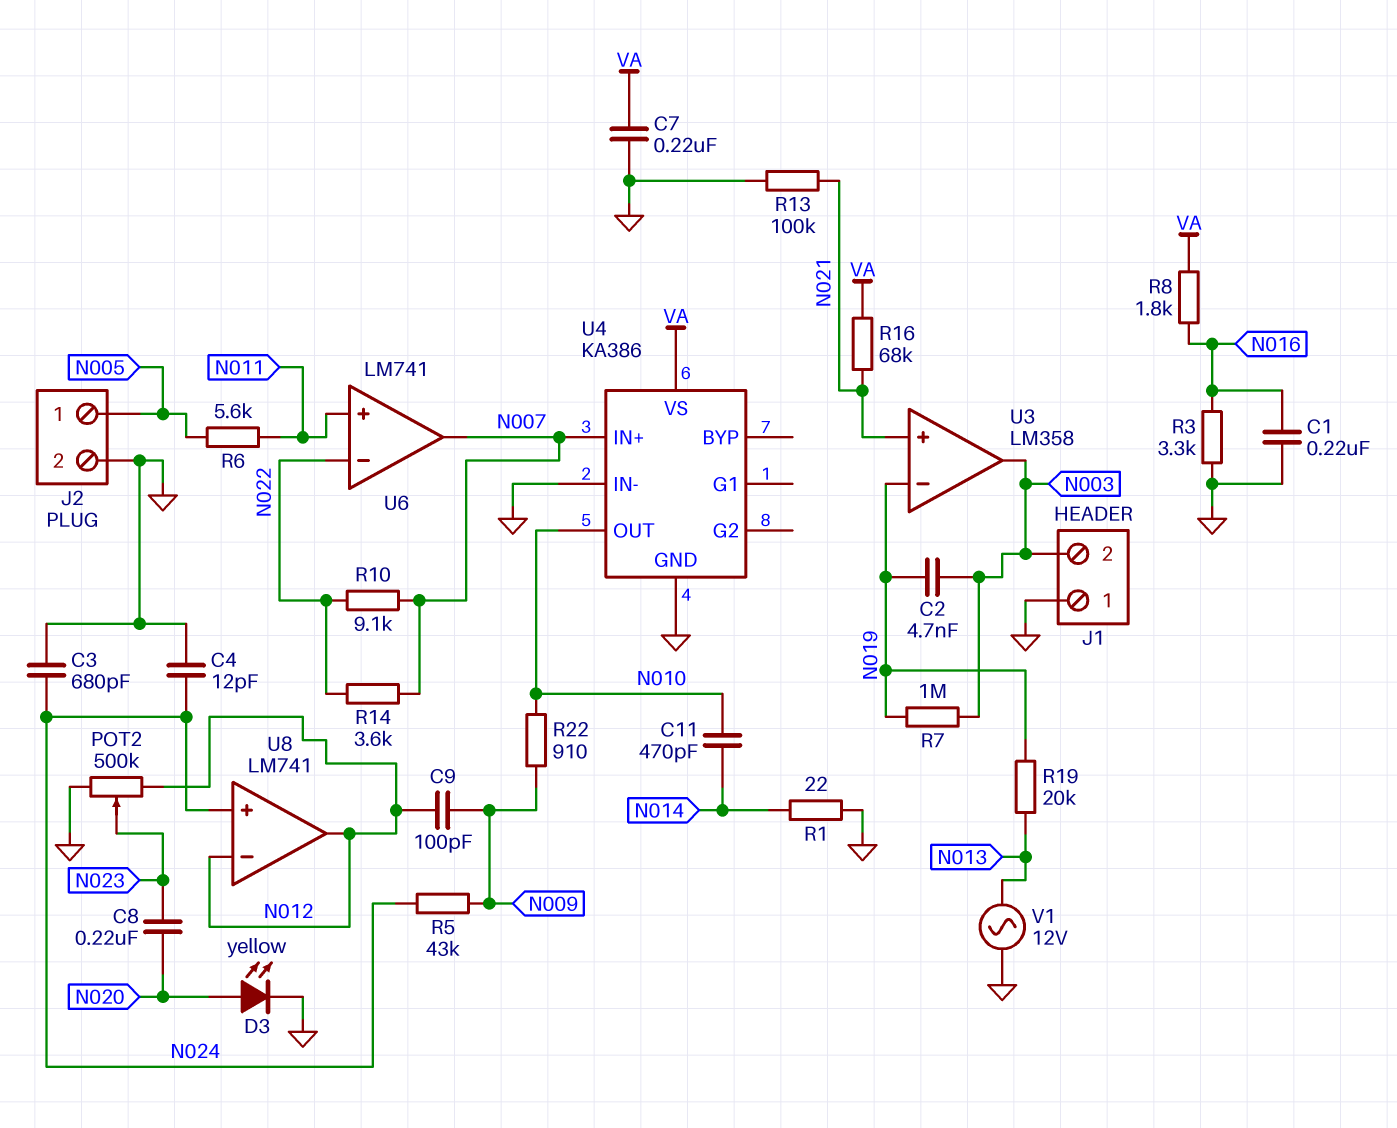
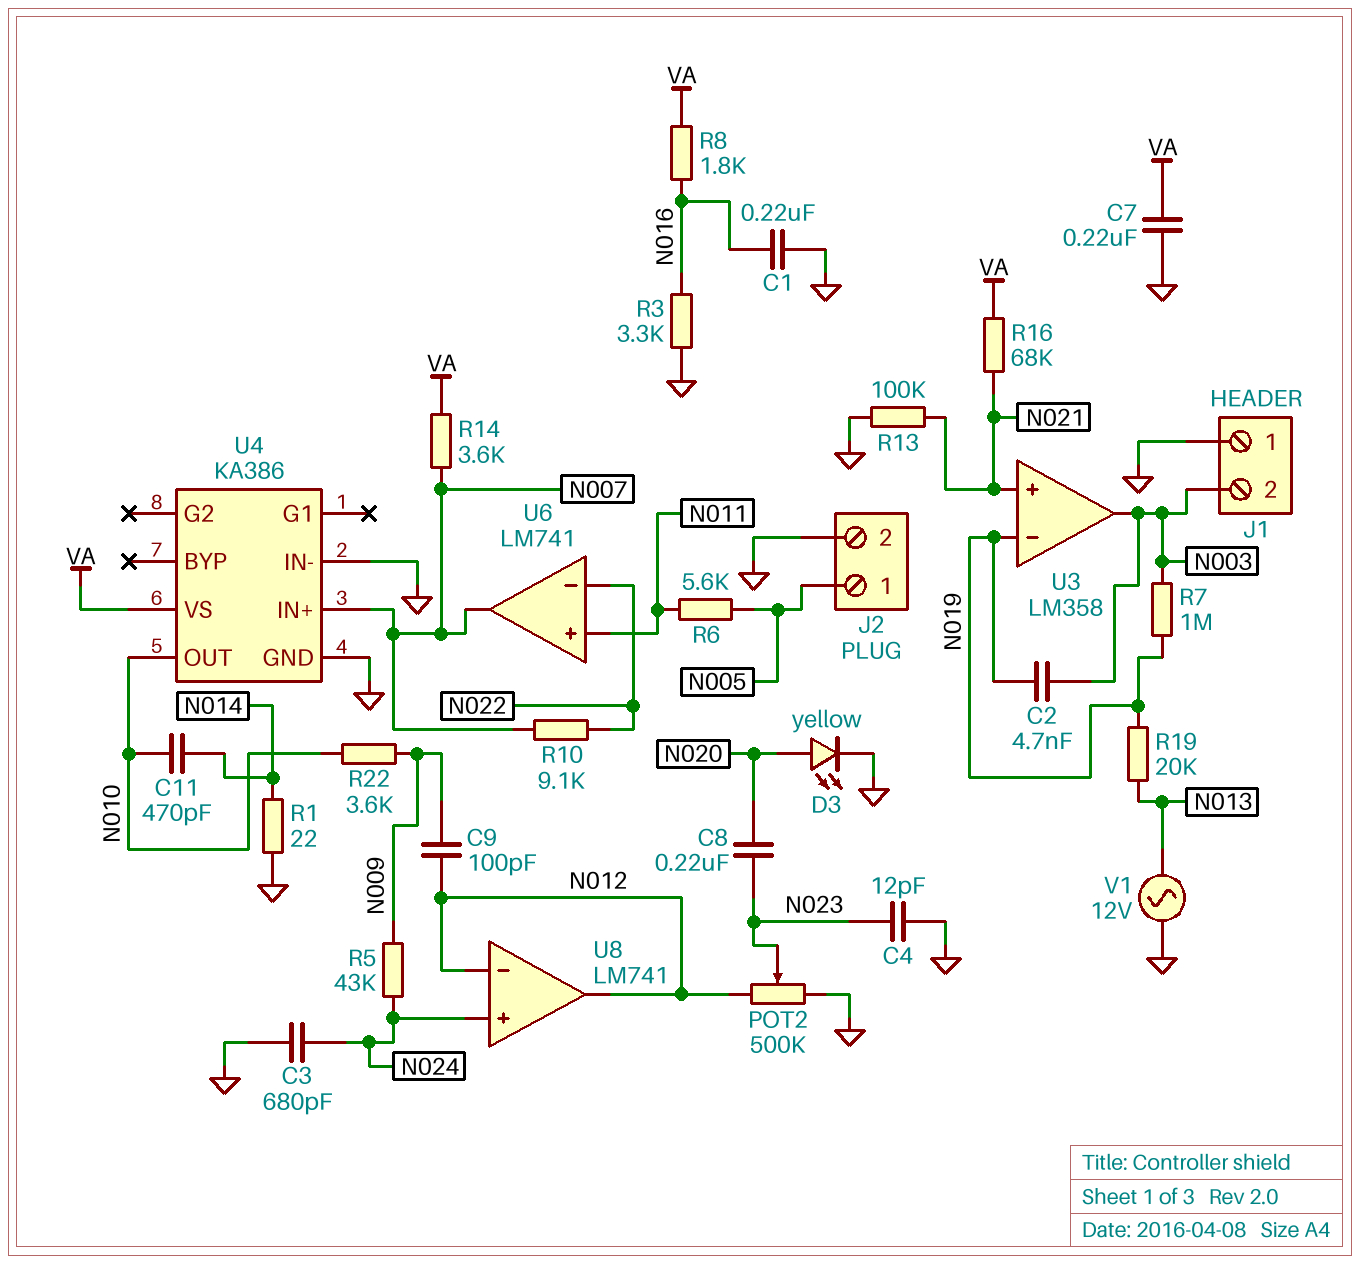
C4: 12pF (GND, N024) -> 12pF (GND, N023)
R14: 3.6k (N007, N022) -> 3.6k (N007, VA)
R22: 910 (N009, N010) -> 3.6k (N009, N010)

